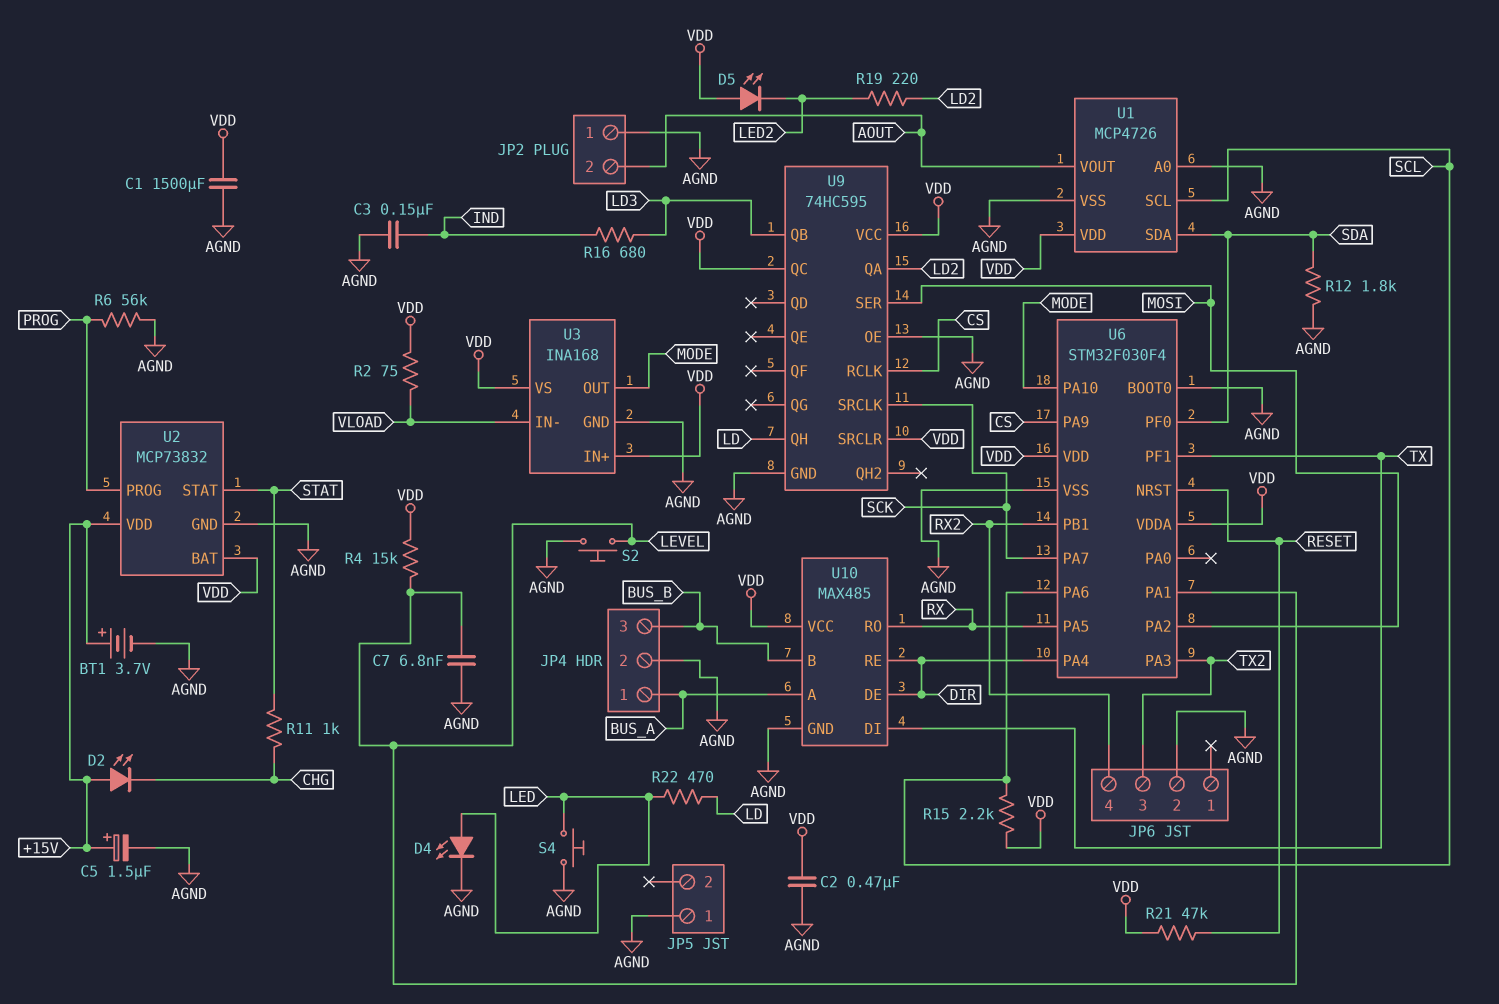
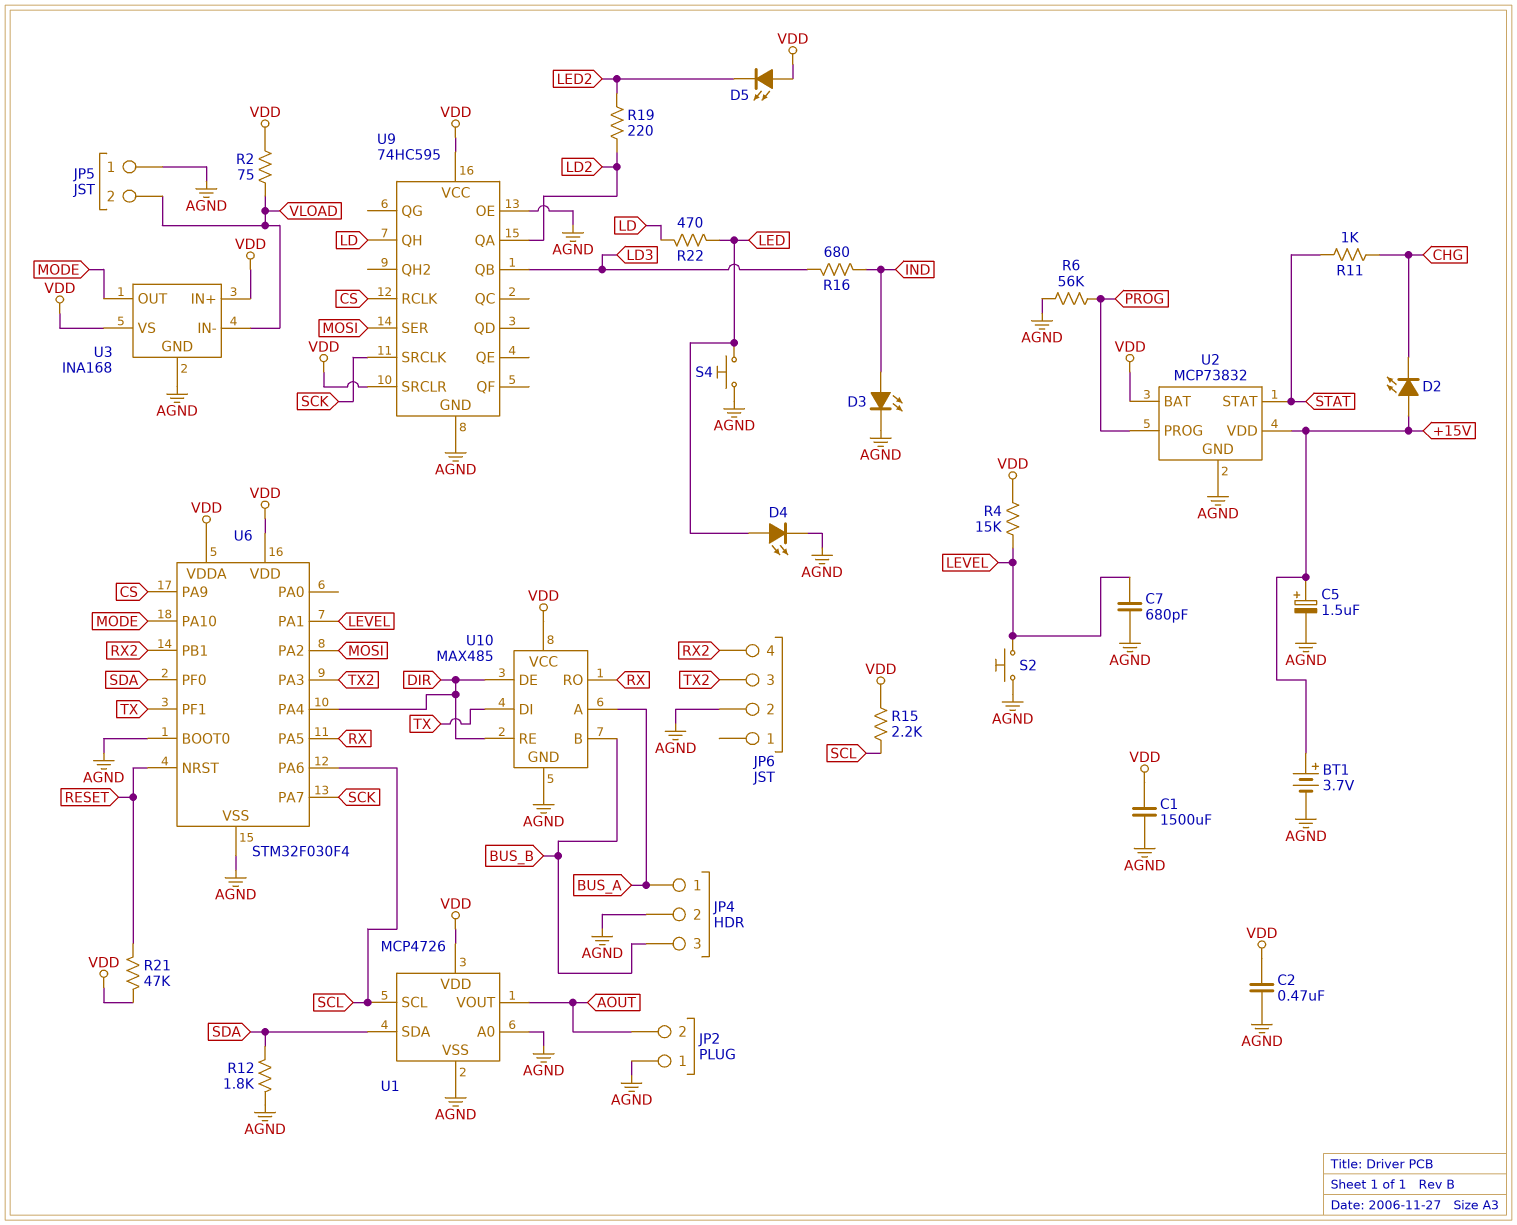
C3: 150nF (AGND, IND) -> none
C7: 6.8nF (AGND, LEVEL) -> 680pF (AGND, LEVEL)
D3: none -> LED (A IND, K AGND)
JP5 pin 2: none -> VLOAD
U9 pin QC: VDD -> none

